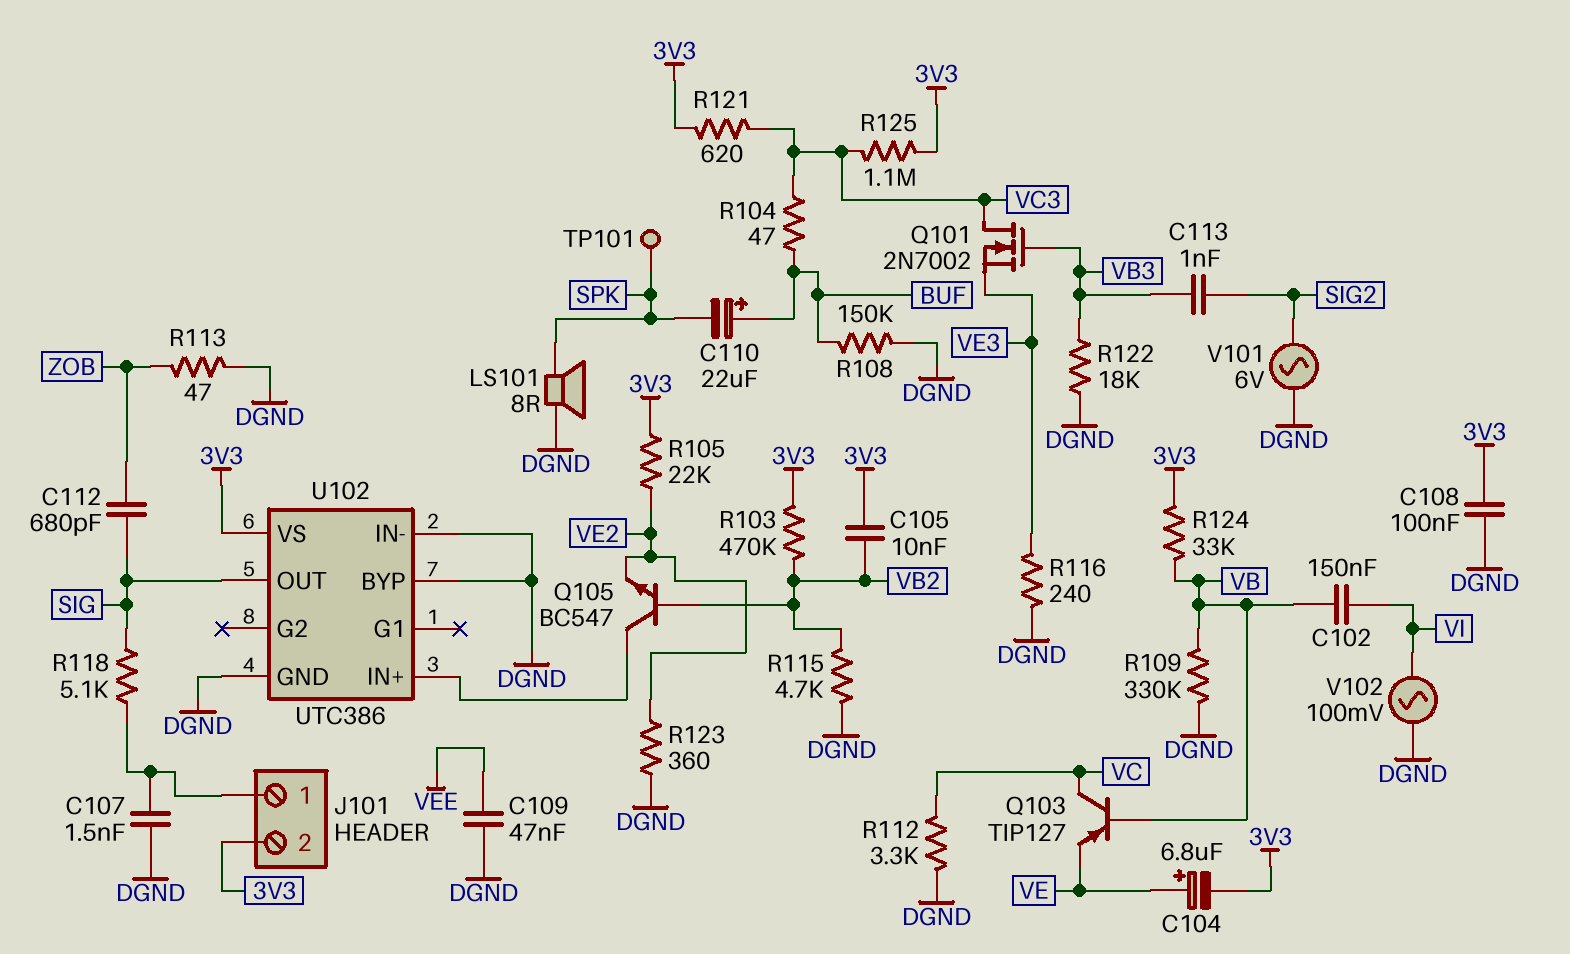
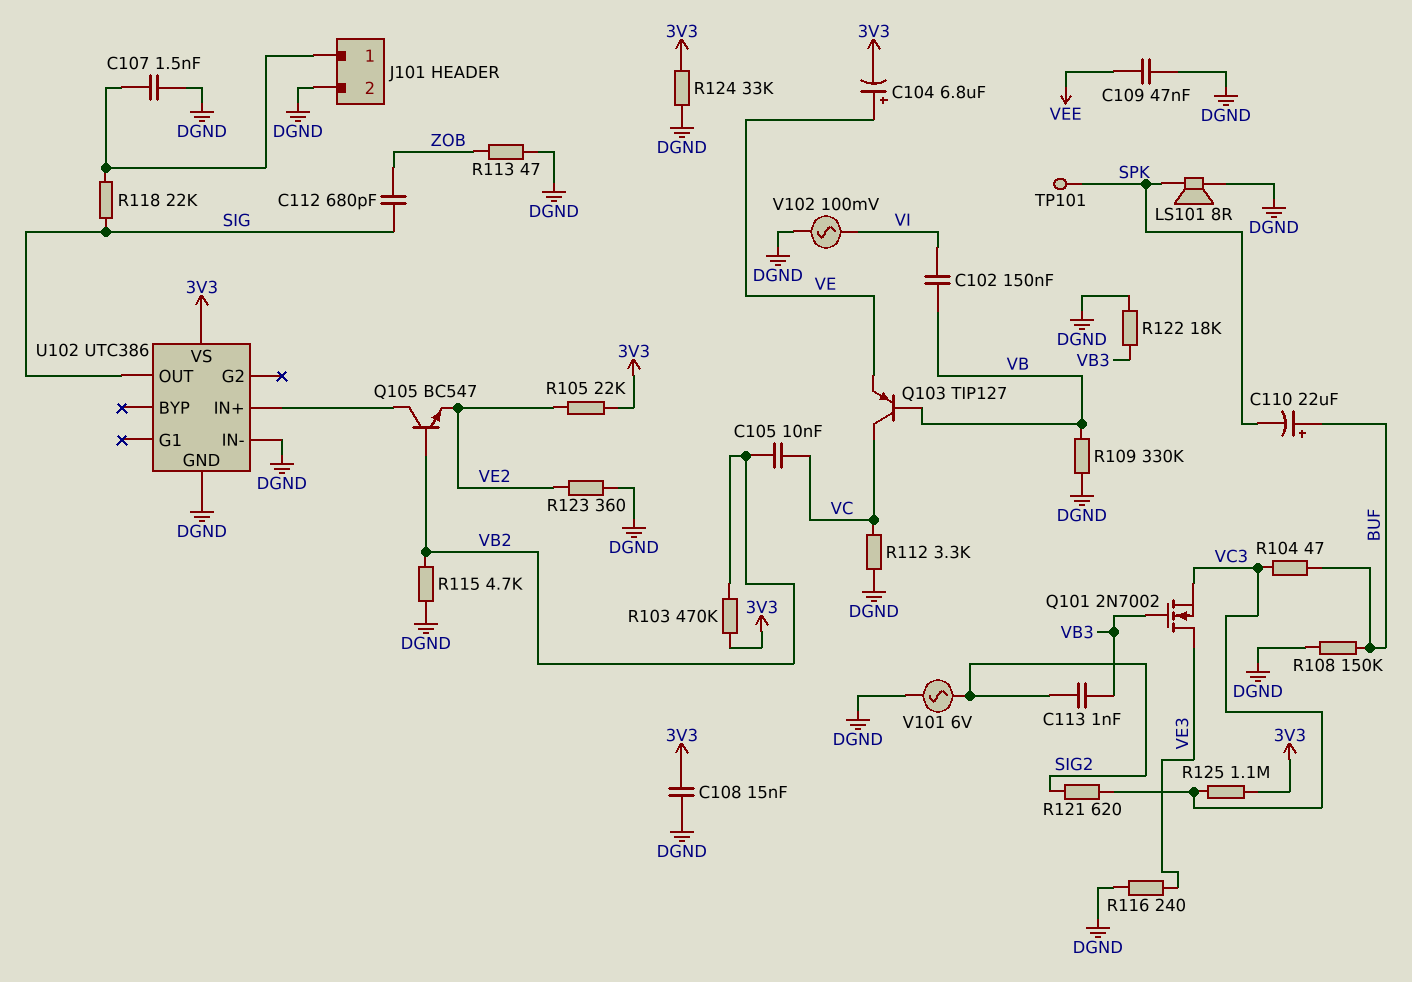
C105: 10nF (3V3, VB2) -> 10nF (VB2, VC)
C108: 100nF (3V3, DGND) -> 15nF (3V3, DGND)
J101 pin 2: 3V3 -> DGND
Q101: NMOS 2N7002 (G VB3, D VC3, S VE3) -> NMOS 2N7002 (G VB3, D VE3, S VC3)
R118: 5.1k (J101/1, SIG) -> 22k (J101/1, SIG)
R121: 620 (3V3, VC3) -> 620 (SIG2, VC3)
R124: 33k (3V3, VB) -> 33k (3V3, DGND)
U102 pin BYP: DGND -> none

